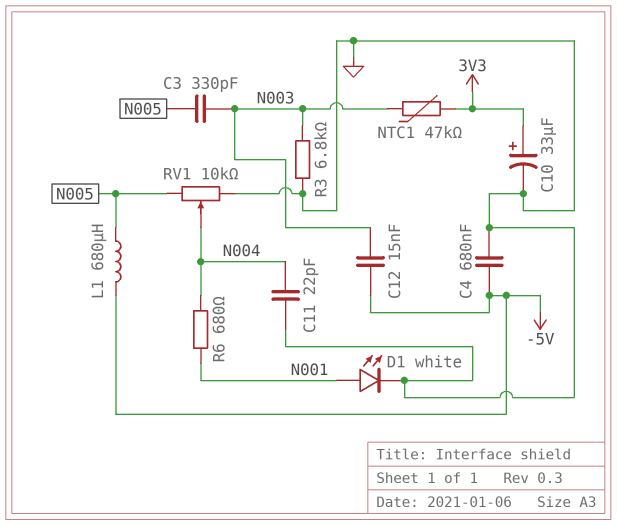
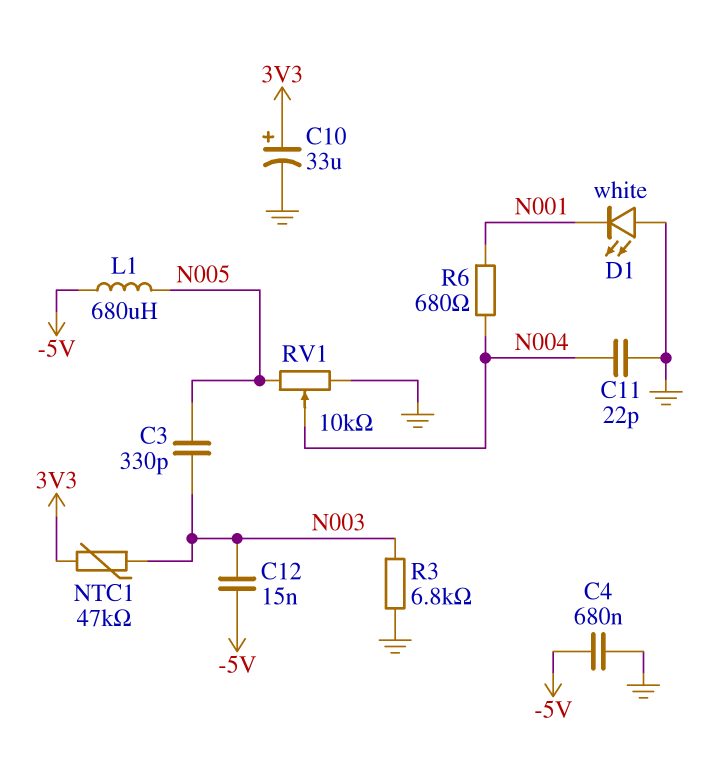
D1: LED white (A N001, K GND) -> LED white (A GND, K N001)

